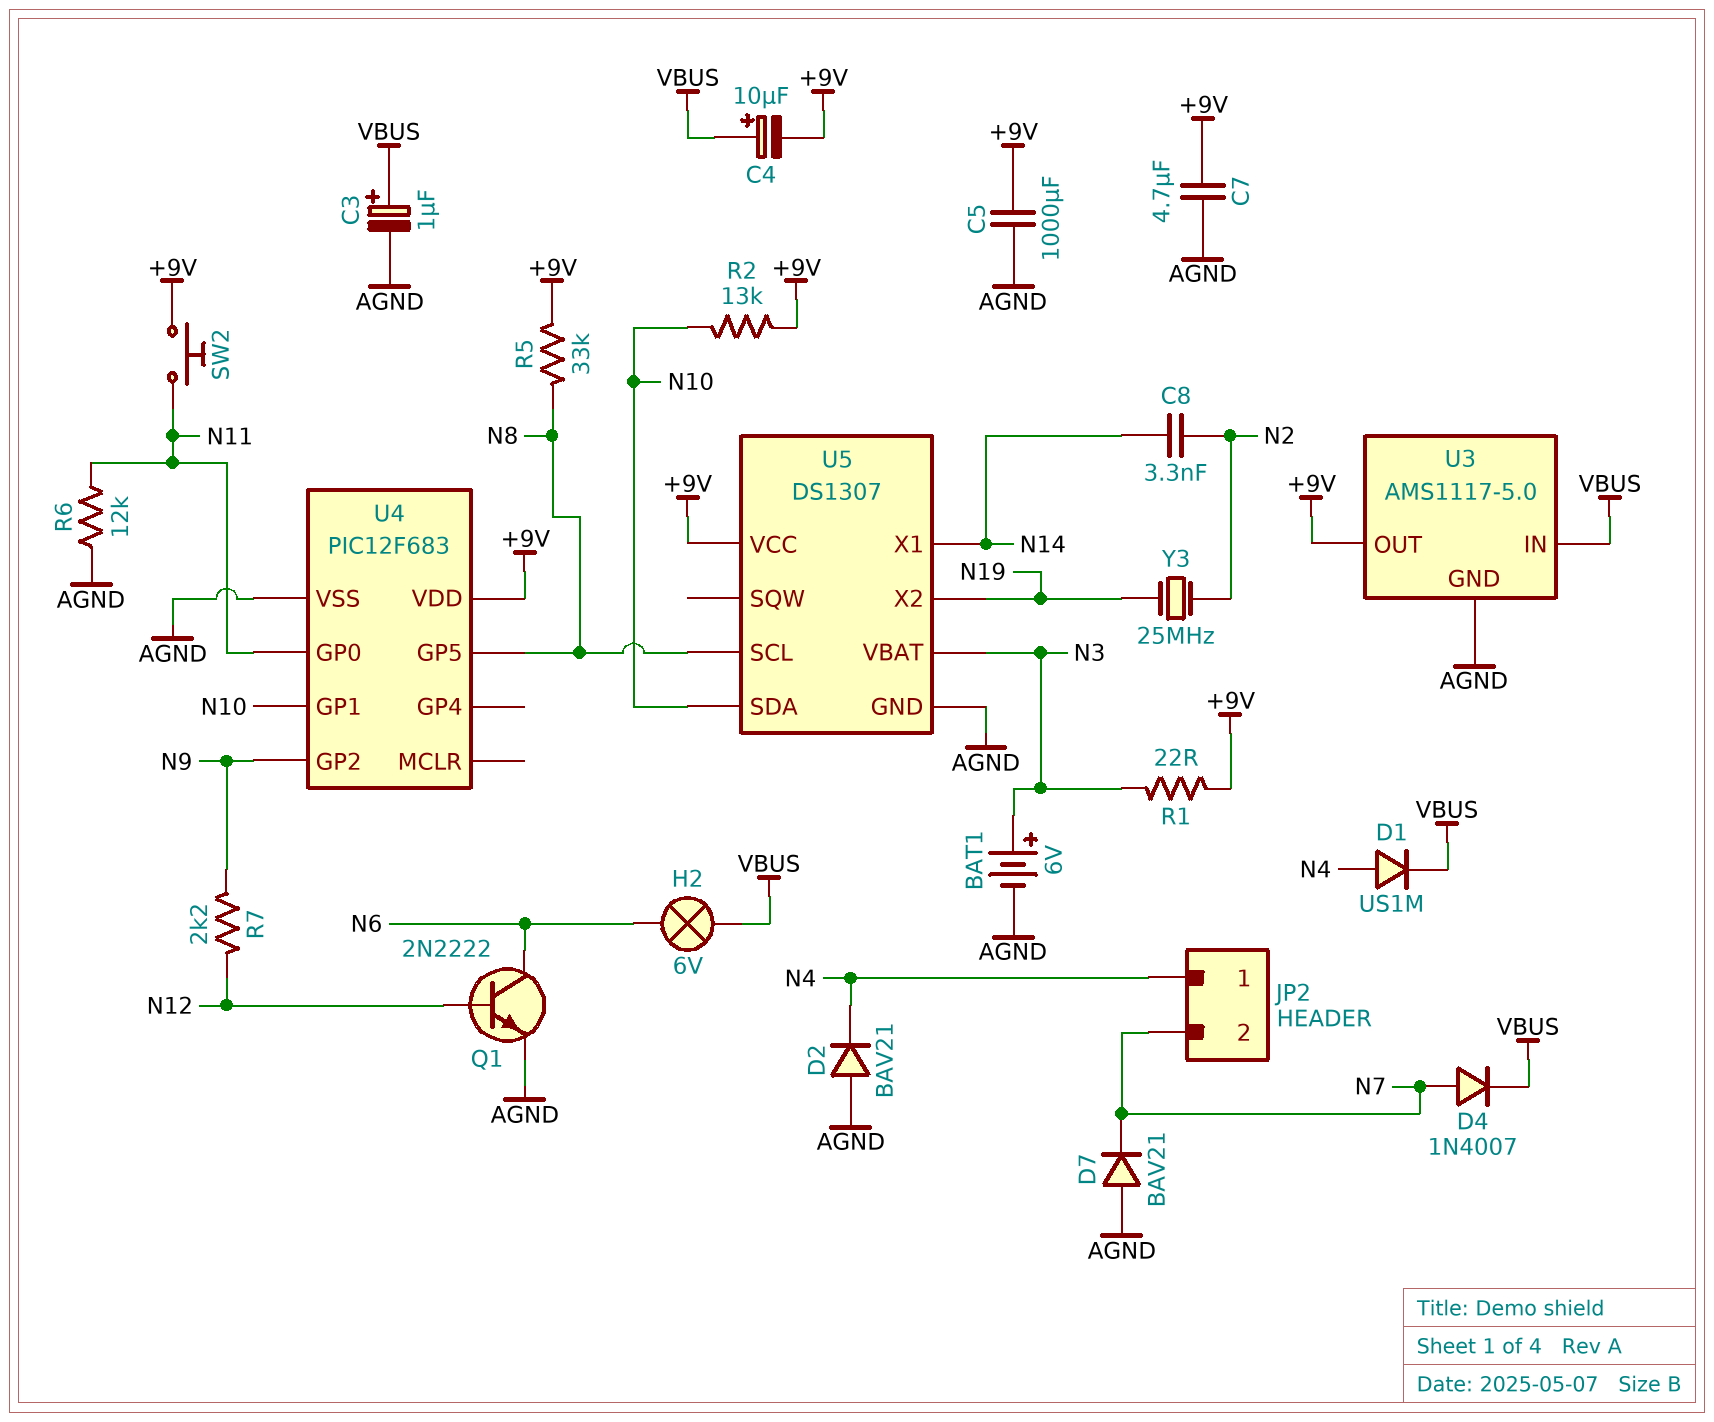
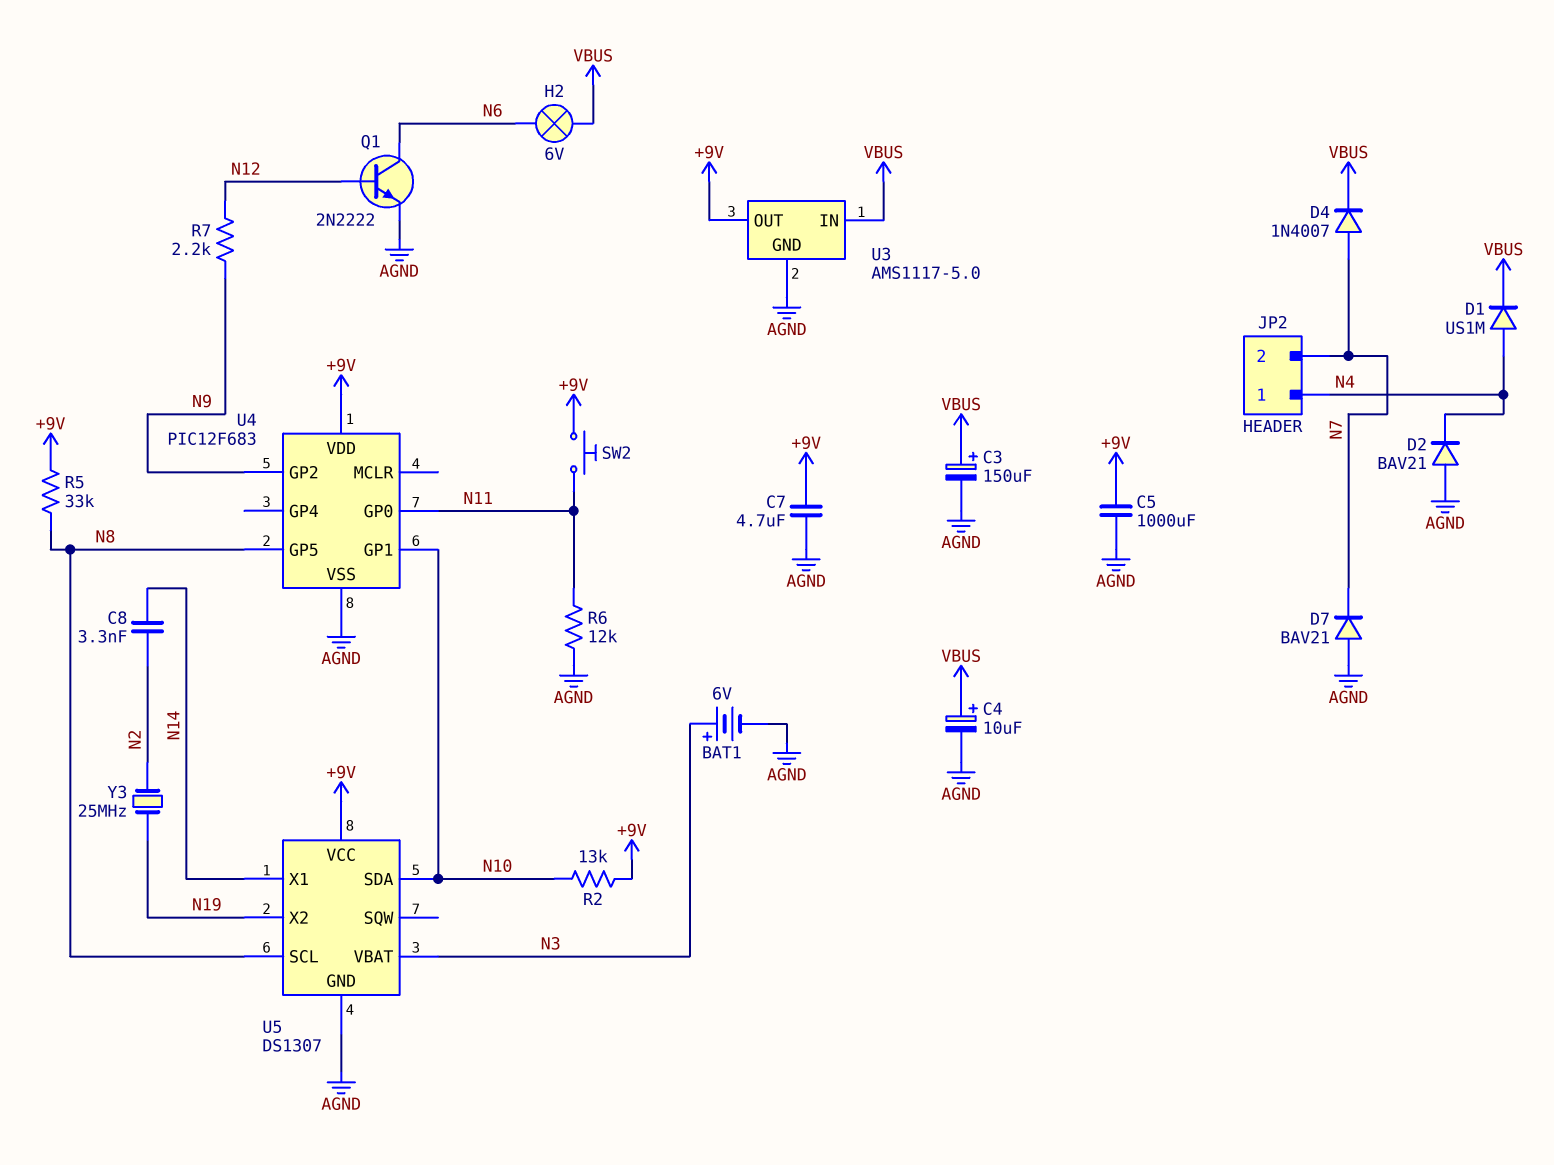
C3: 1uF (plus VBUS, minus AGND) -> 150uF (plus VBUS, minus AGND)
C4: 10uF (plus VBUS, minus +9V) -> 10uF (plus VBUS, minus AGND)
R1: 22 (+9V, N3) -> none

